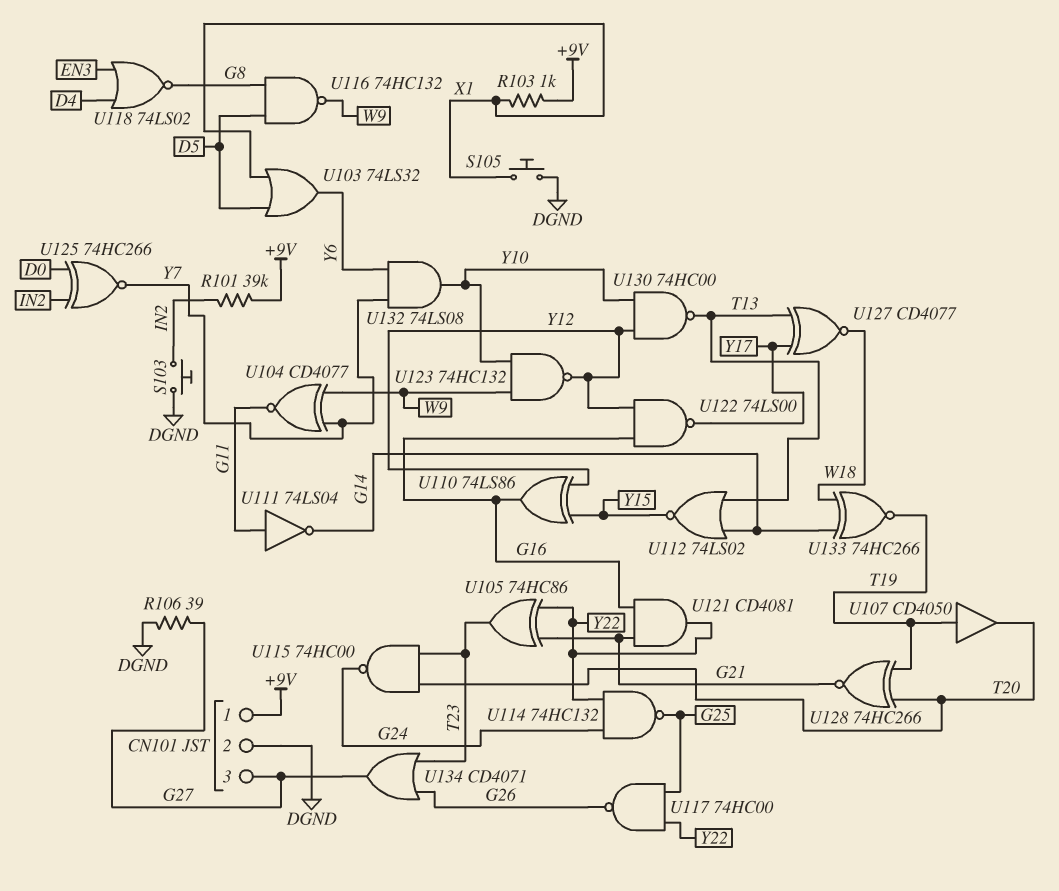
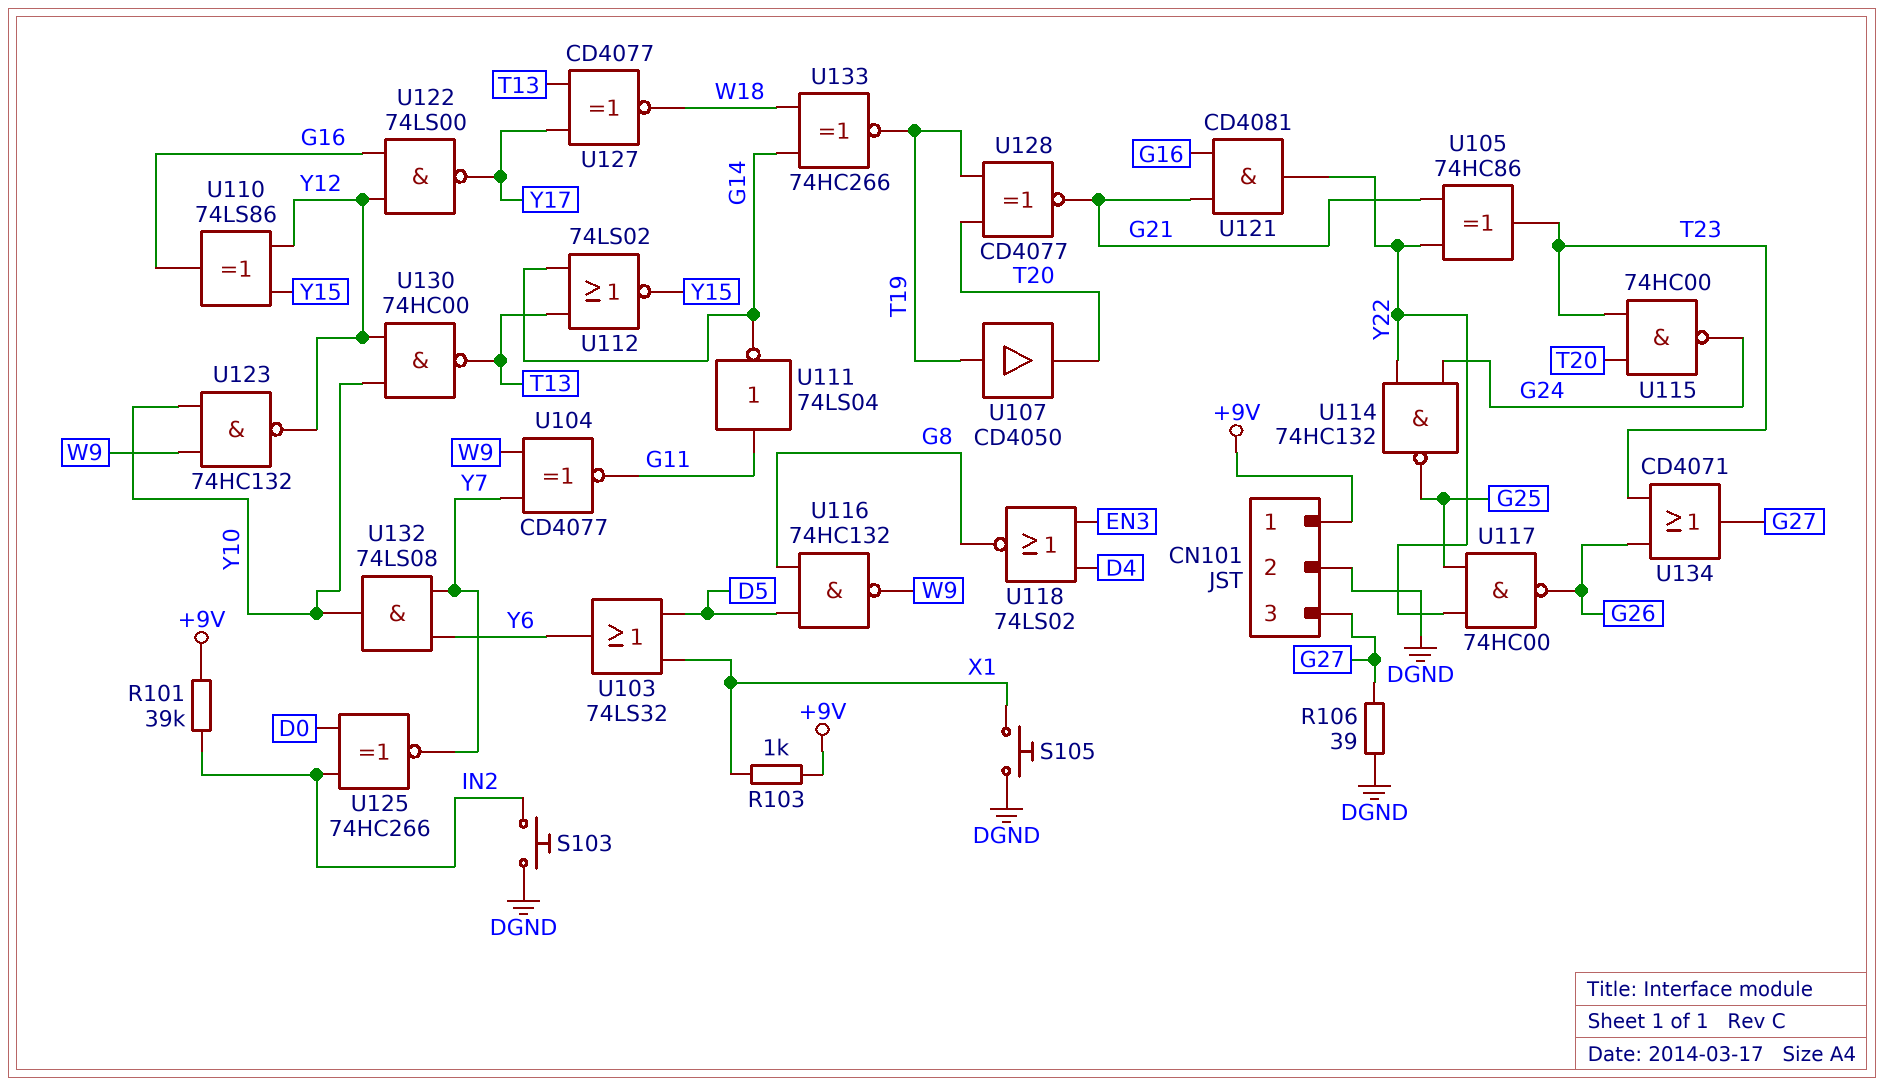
U128: XNOR 74HC266 (in T19, in T20, out G21) -> XNOR CD4077 (in T19, in T20, out G21)

